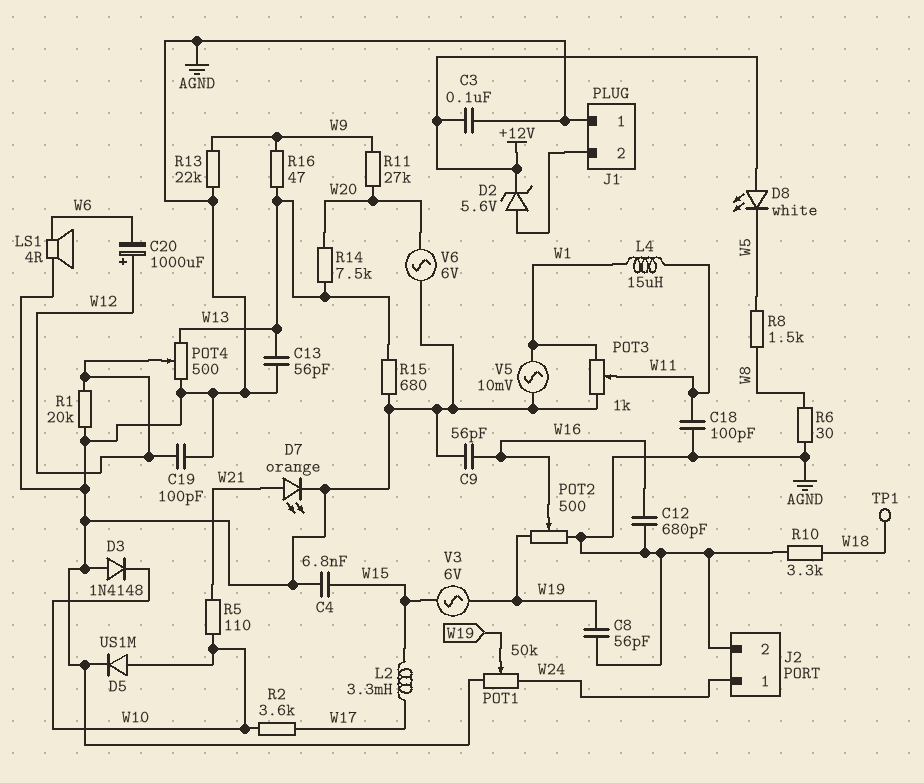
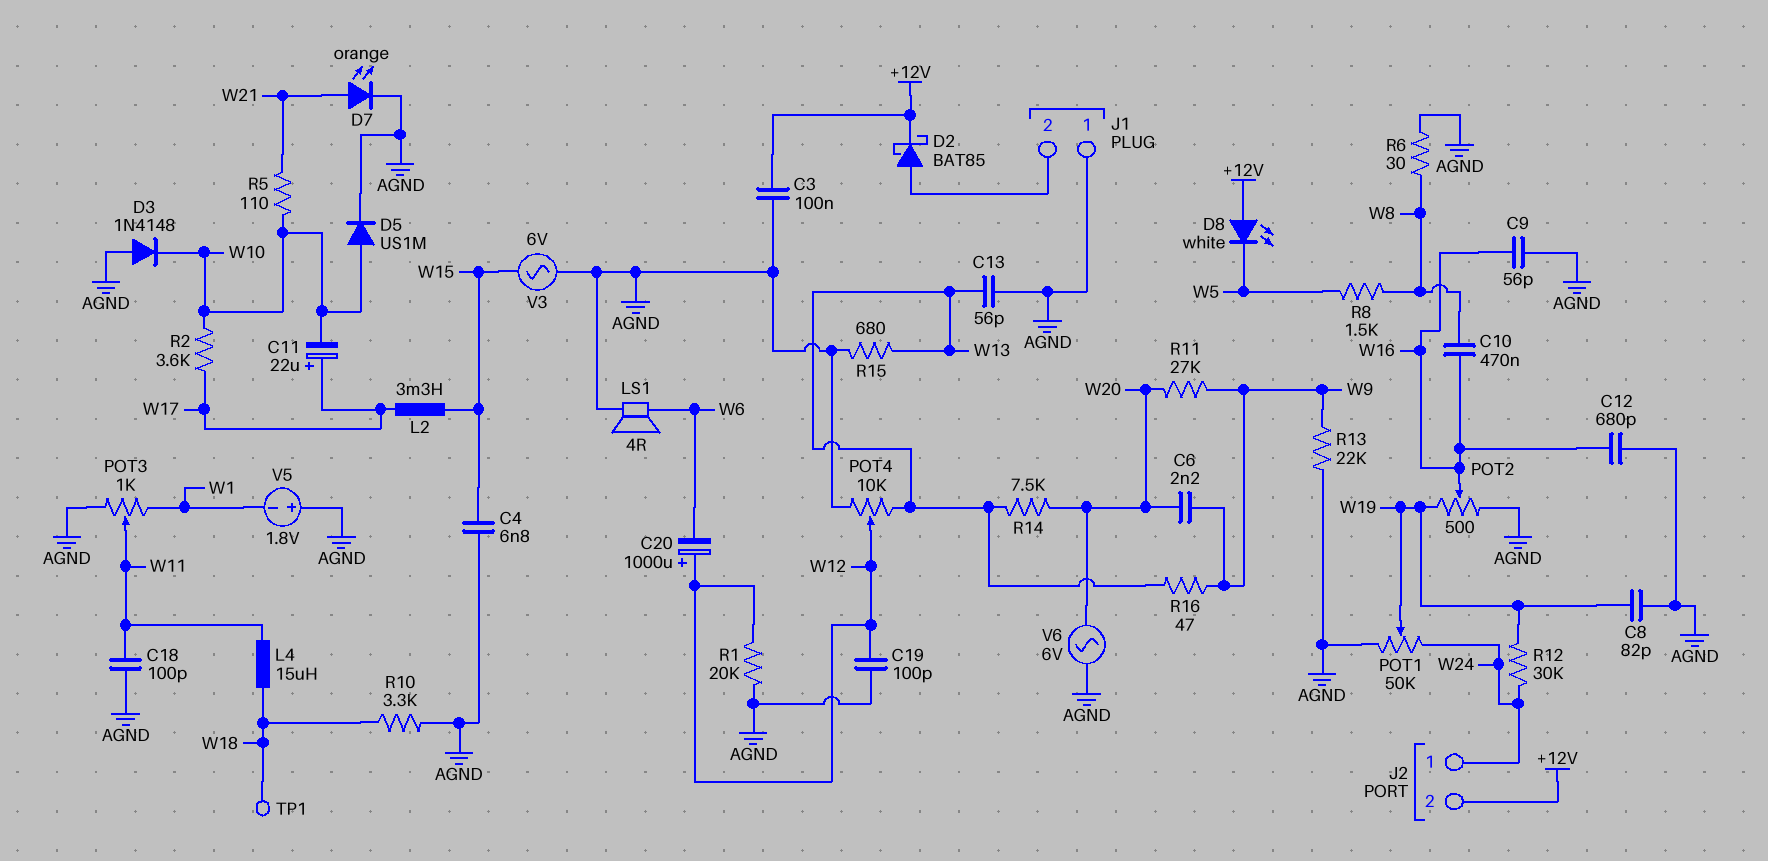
C6: none -> 2.2nF (W9, W20)
C8: 56pF (AGND, W19) -> 82pF (AGND, W19)
C10: none -> 470nF (W8, W16)
C11: none -> 22uF (plus W17, minus W10)
D2: zener 5.6V (A J1/2, K +12V) -> schottky BAT85 (A J1/2, K +12V)
J2 pin 2: AGND -> +12V
L4: 15uH (W1, W11) -> 15uH (W11, W18)
POT4: 500 (AGND, W13, wiper W12) -> 10k (AGND, W13, wiper W12)
R12: none -> 30k (W19, W24)
V3: AC 6V (W15, W19) -> AC 6V (AGND, W15)
V5: AC 10mV (AGND, W1) -> 1.8V (plus AGND, minus W1)

